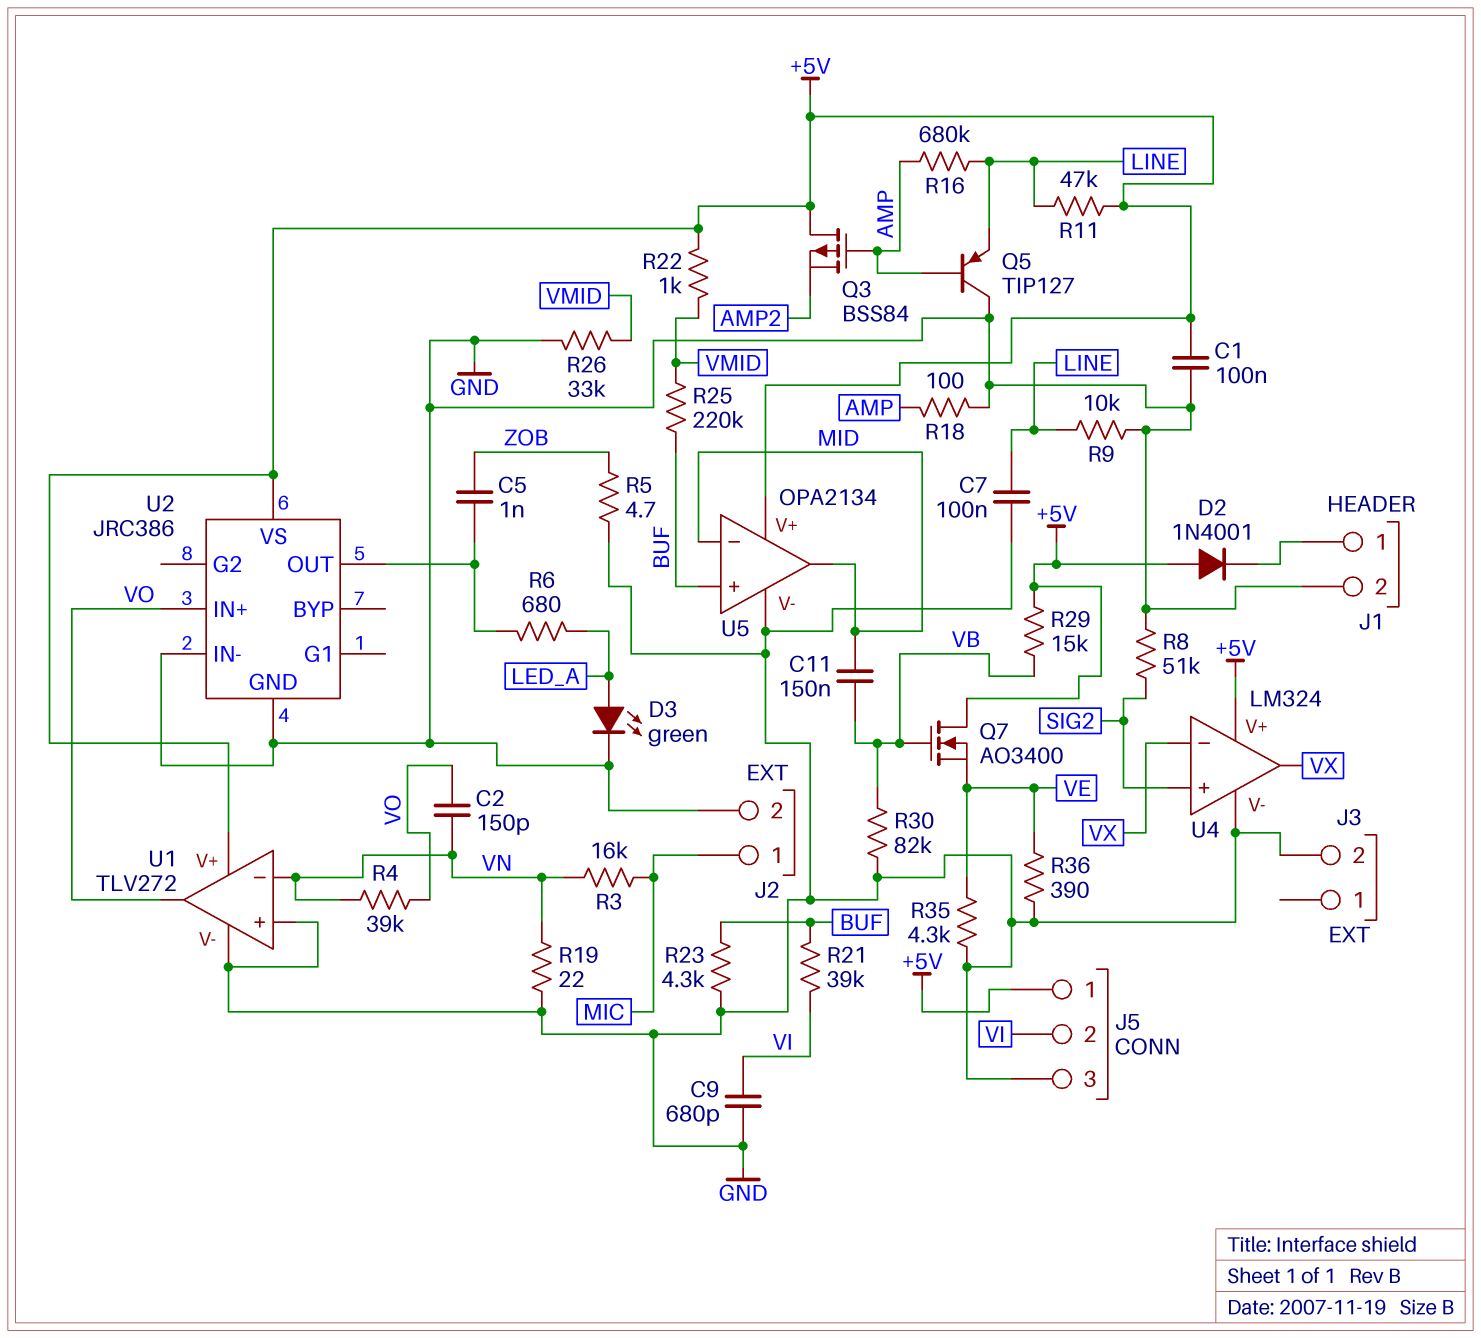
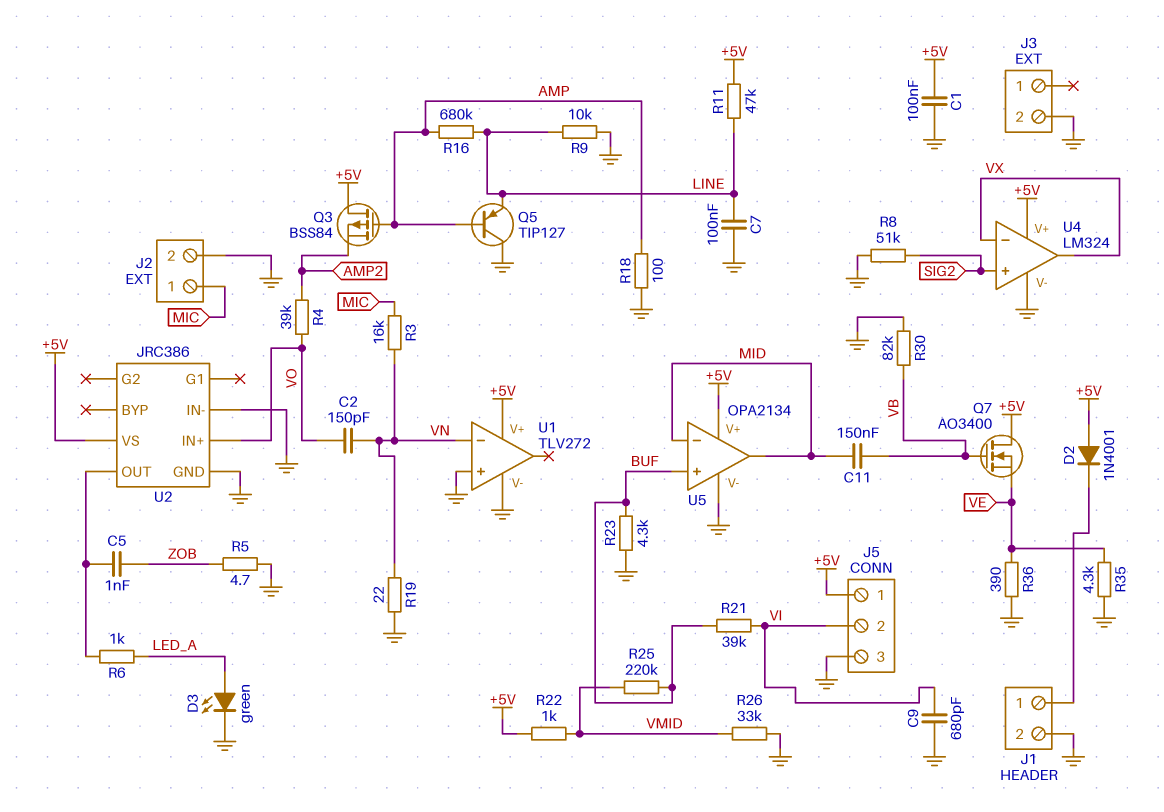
R4: 39k (VN, VO) -> 39k (AMP2, VO)
R6: 680 (LED_A, U2/OUT) -> 1k (LED_A, U2/OUT)
R29: 15k (+5V, VB) -> none
U1 pin out: VO -> none

